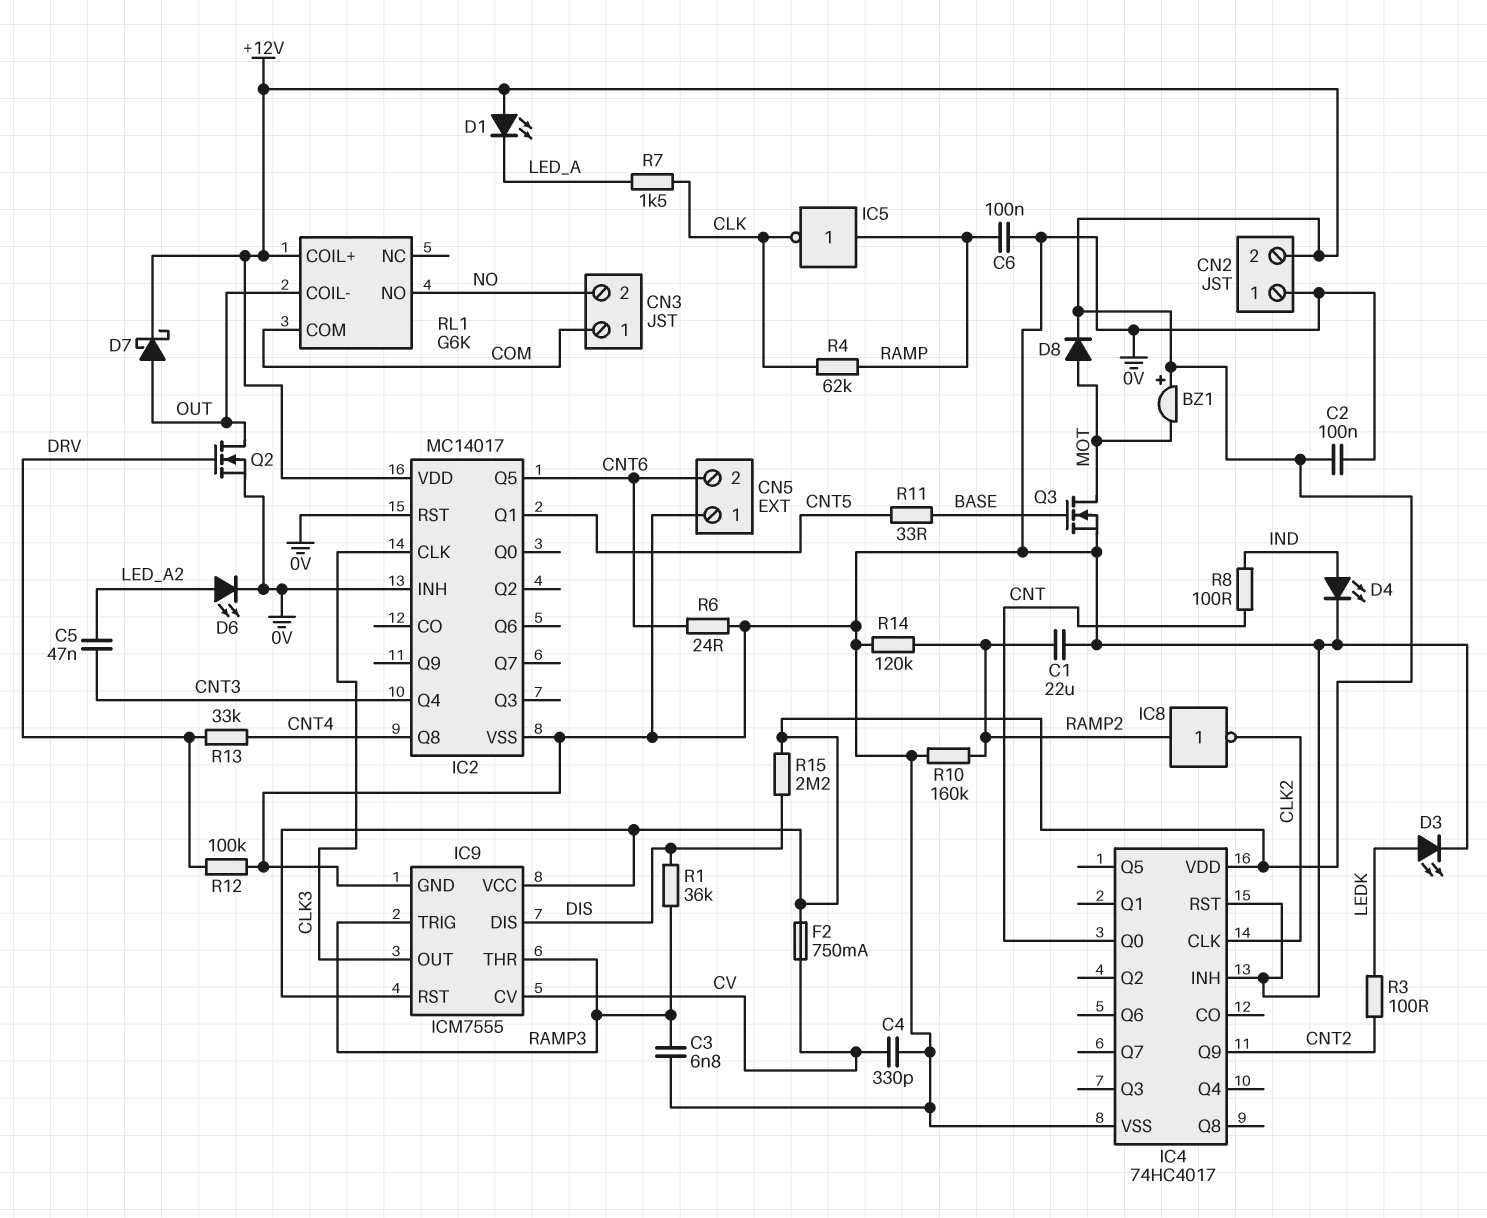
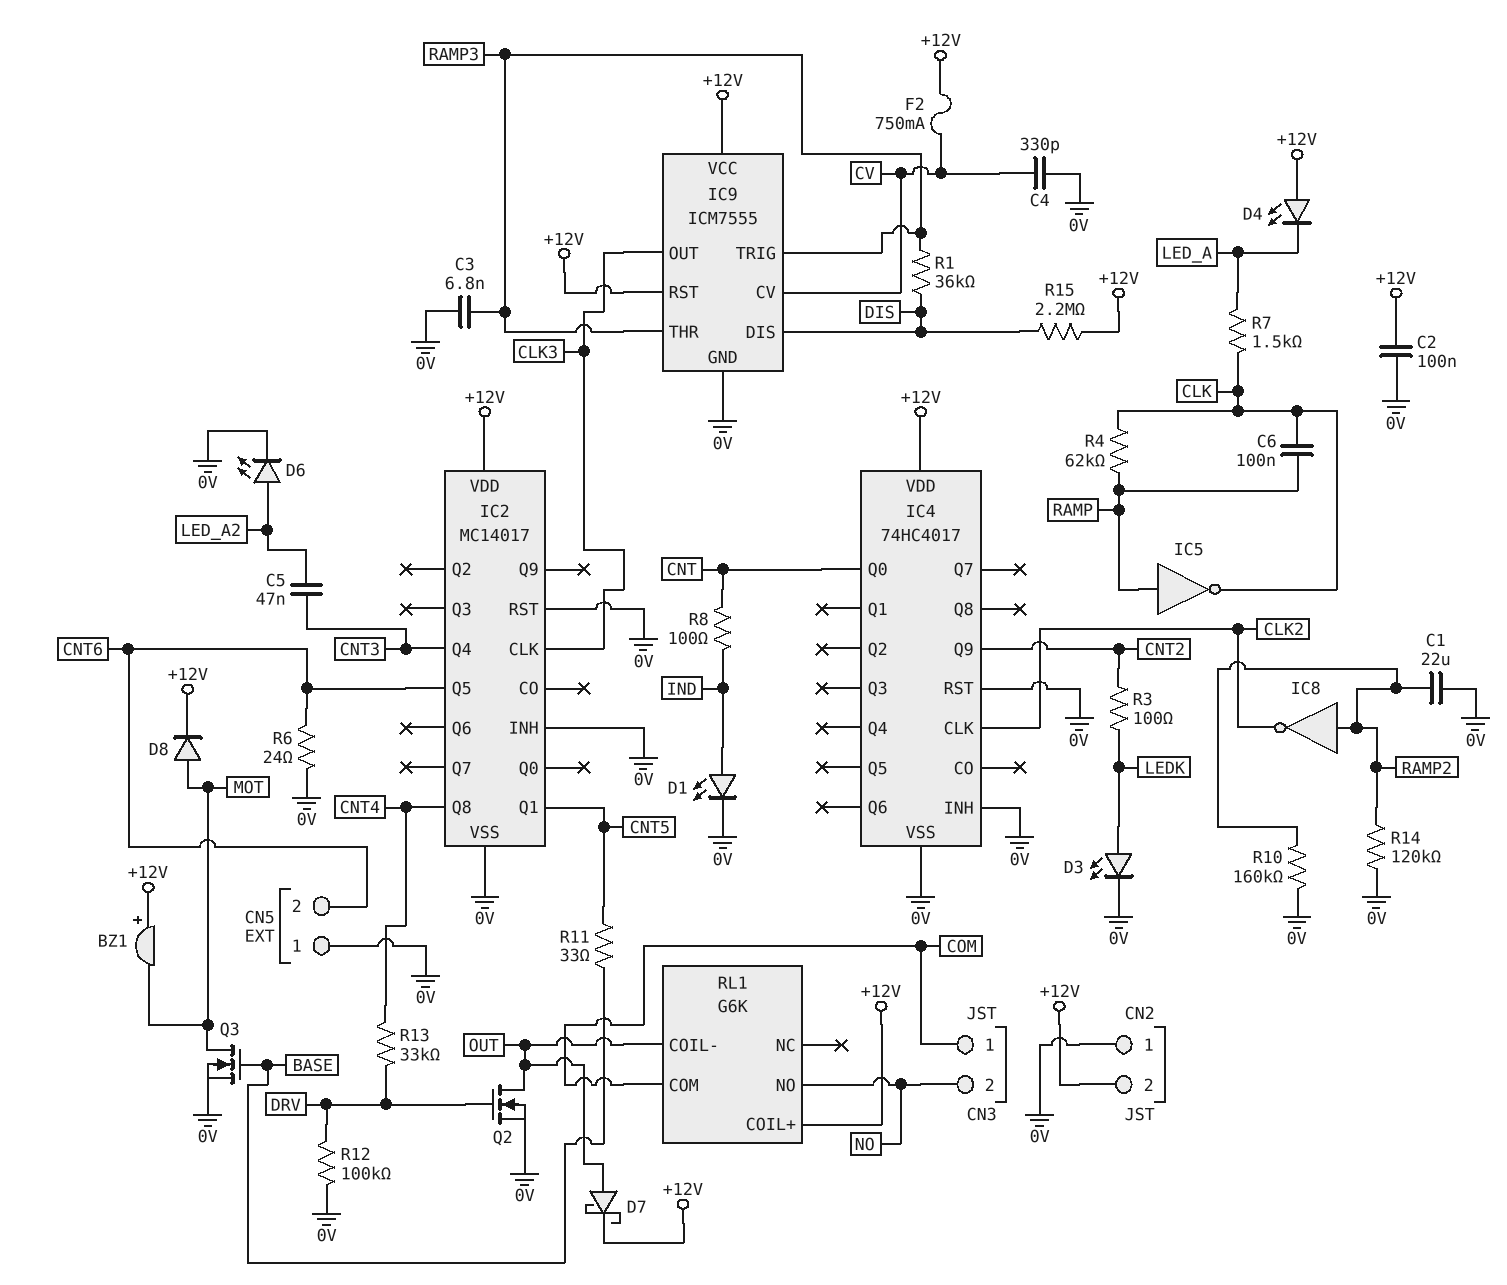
C6: 100nF (0V, RAMP) -> 100nF (CLK, RAMP)
D1: LED (A +12V, K LED_A) -> LED (A IND, K 0V)
D4: LED (A IND, K 0V) -> LED (A +12V, K LED_A)

